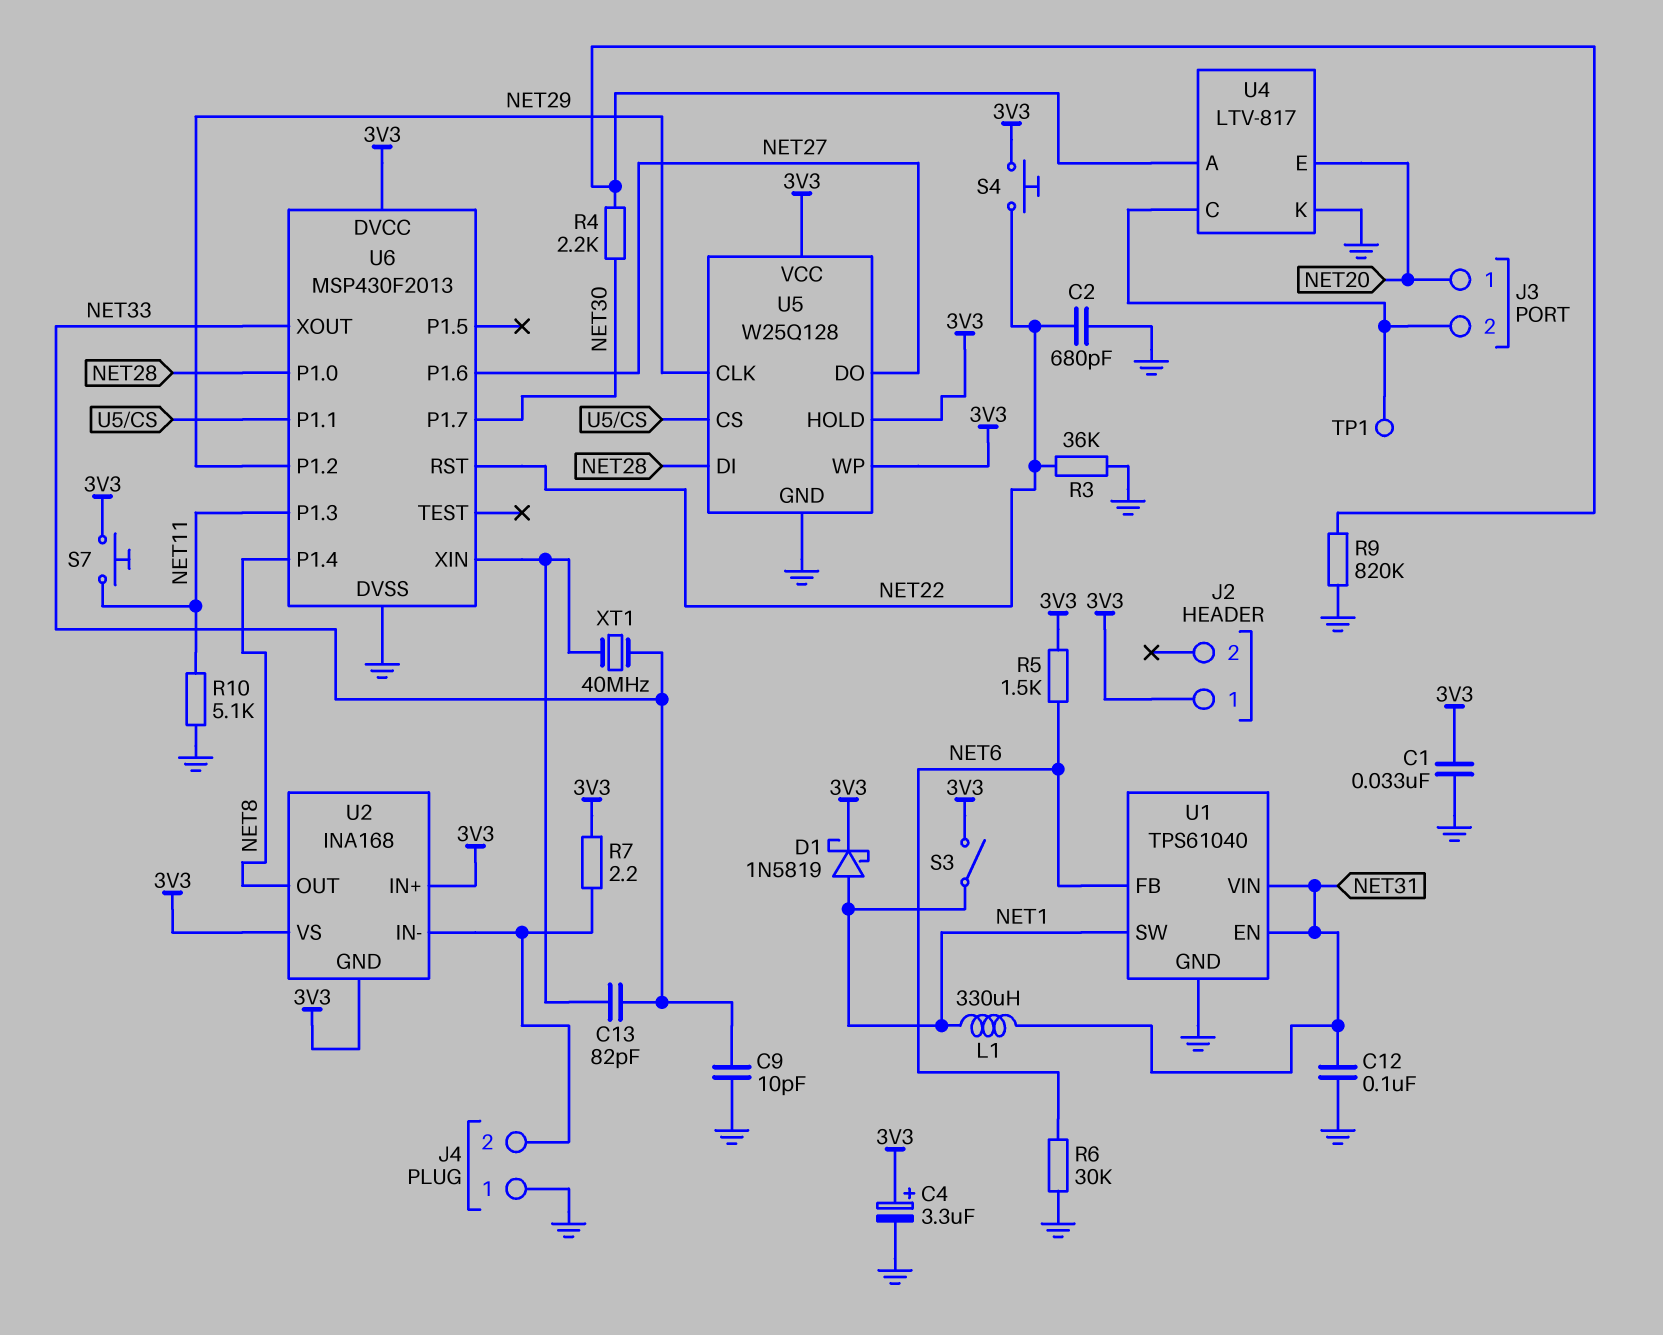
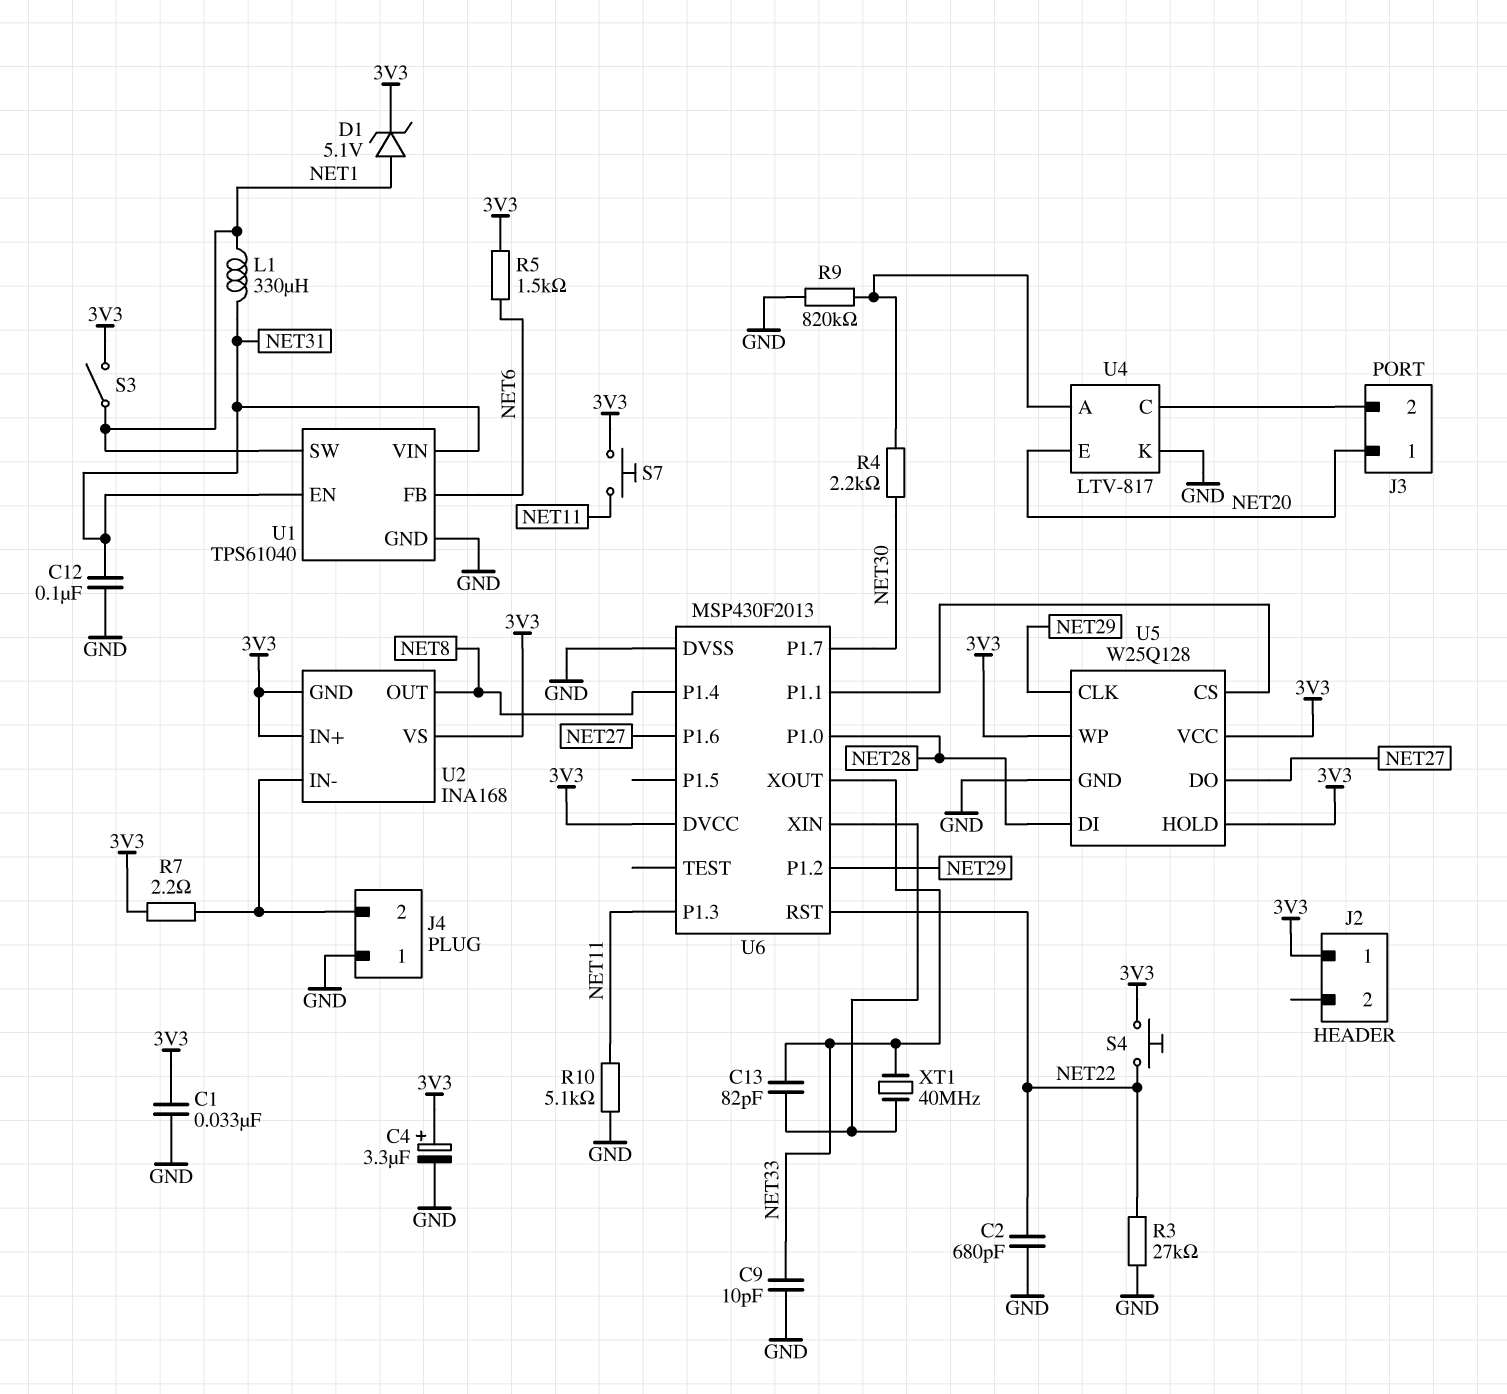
D1: schottky 1N5819 (A NET1, K 3V3) -> zener 5.1V (A NET1, K 3V3)
R3: 36k (GND, NET22) -> 27k (GND, NET22)
R6: 30k (GND, NET6) -> none
TP1: test point (J3/2) -> none

